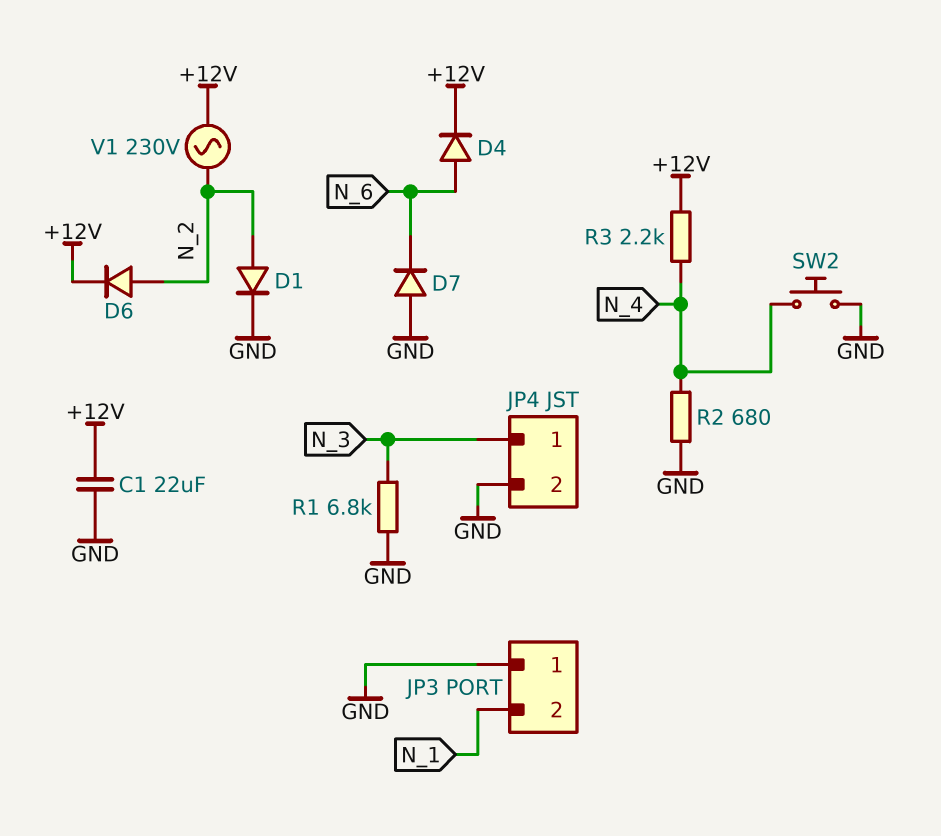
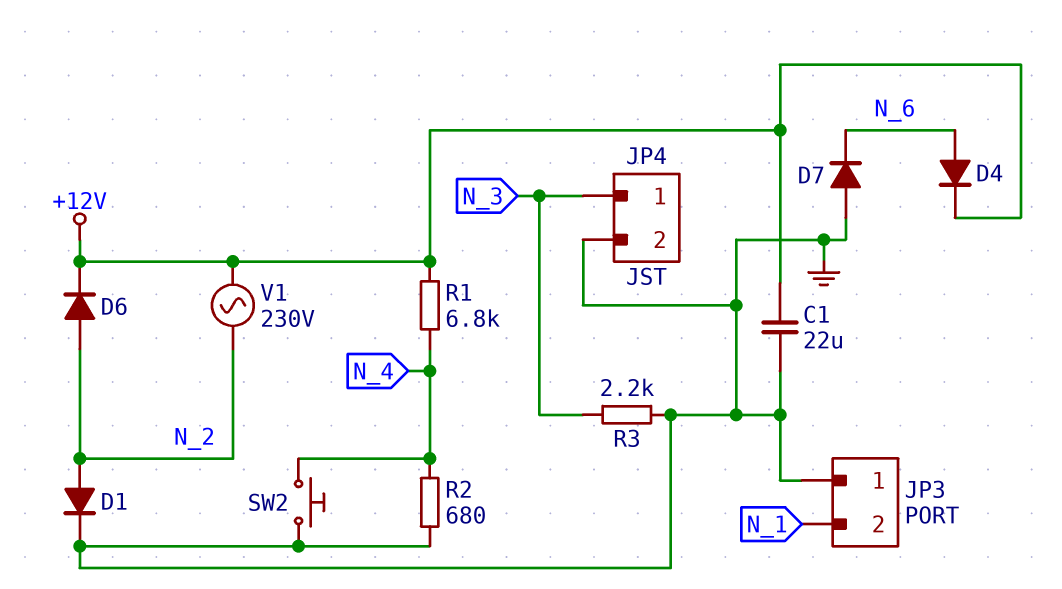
R1: 6.8k (GND, N_3) -> 6.8k (+12V, N_4)
R3: 2.2k (+12V, N_4) -> 2.2k (GND, N_3)

